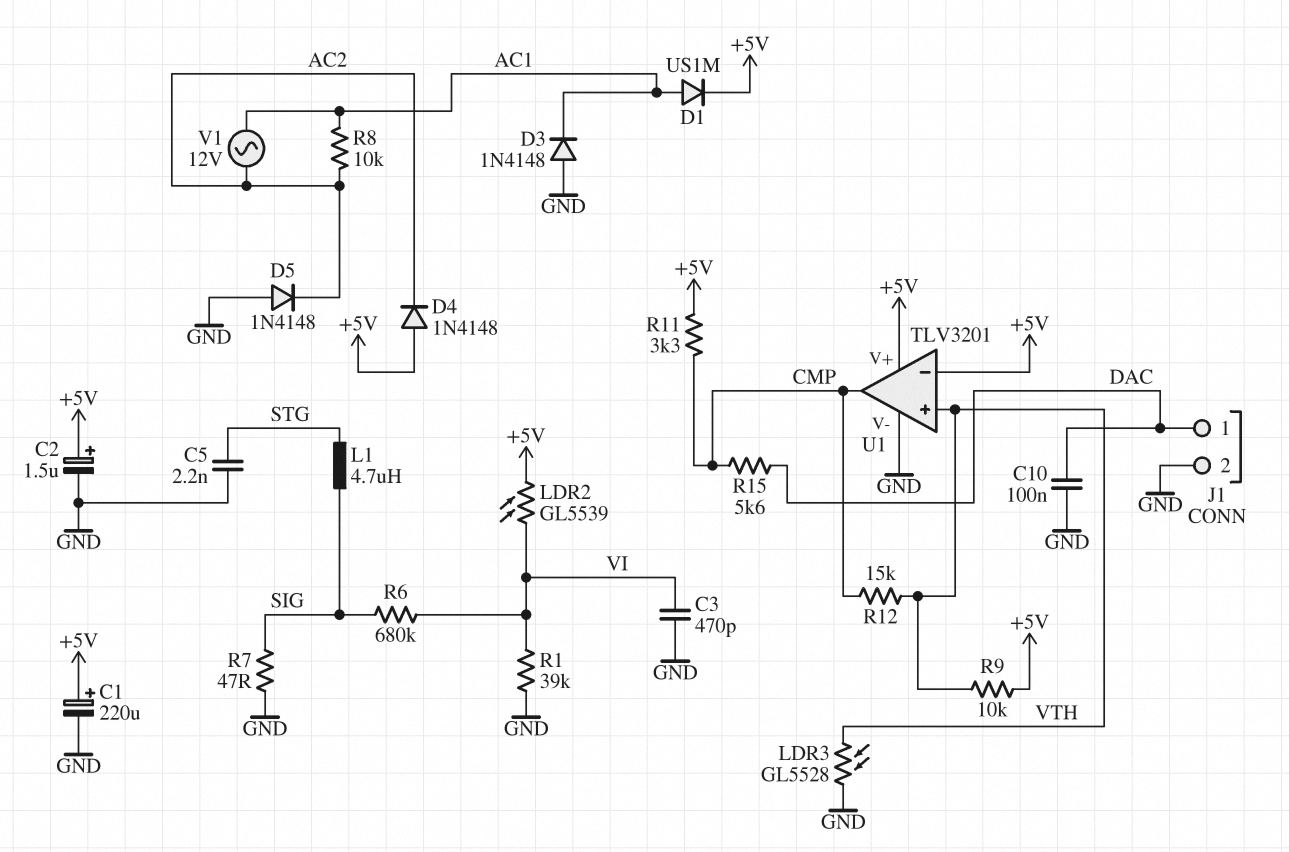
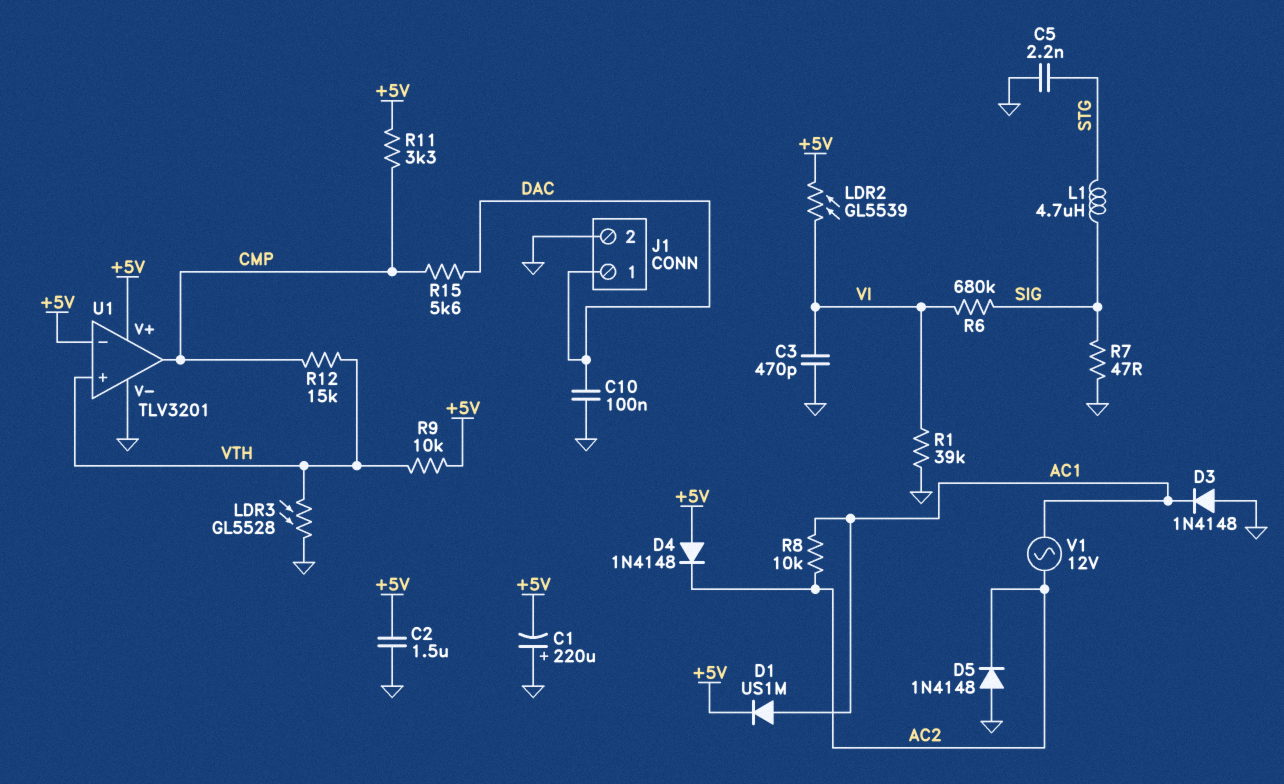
C1: 220uF (plus +5V, minus GND) -> 220uF (plus GND, minus +5V)
C2: 1.5uF (plus +5V, minus GND) -> 1.5uF (+5V, GND)

